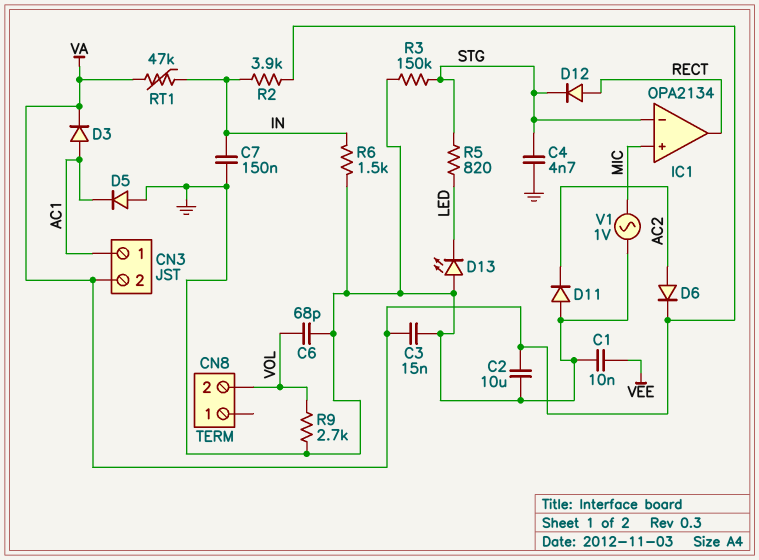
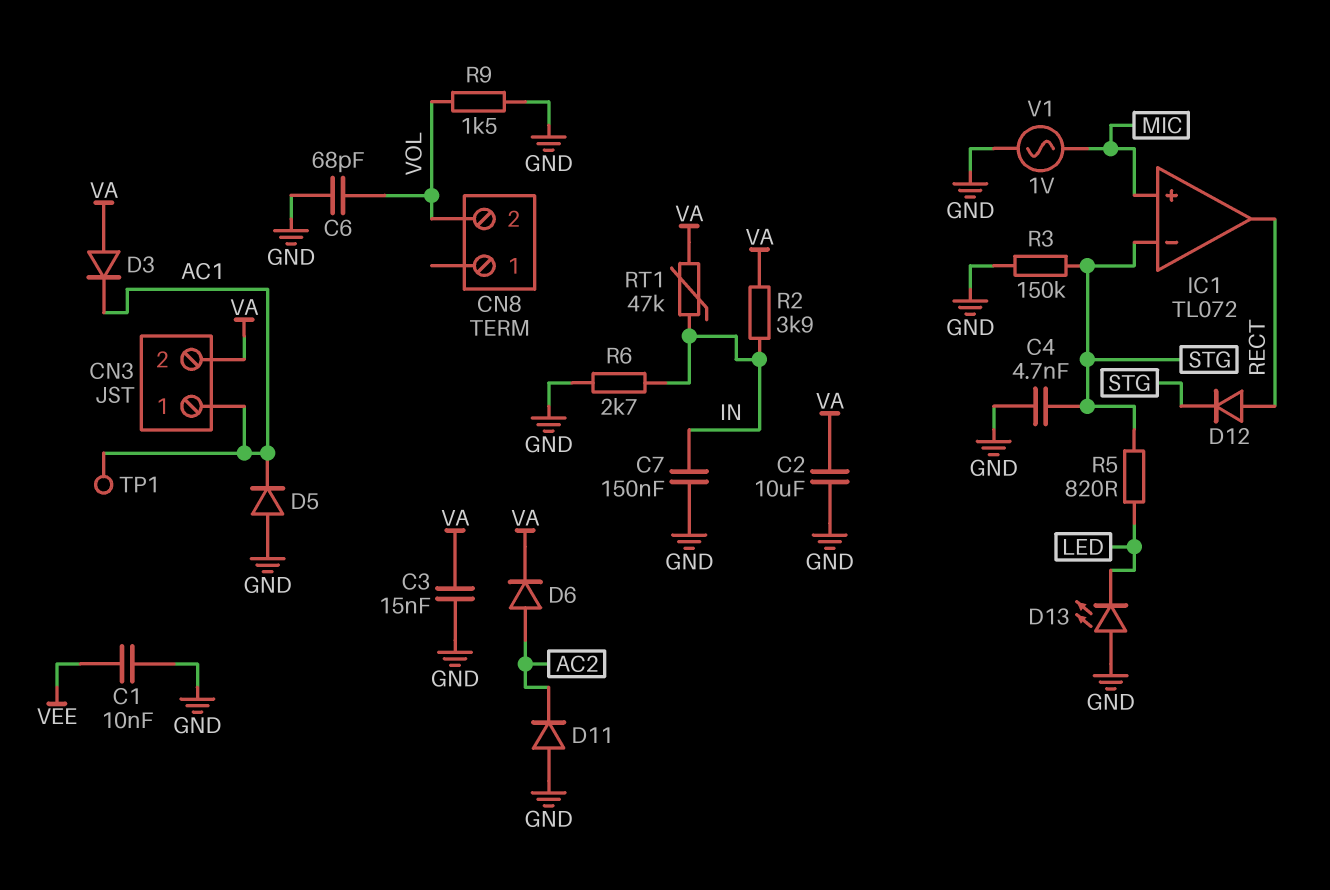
D3: diode (A AC1, K VA) -> diode (A VA, K AC1)
IC1: OPA2134 -> TL072
R6: 1.5k (GND, IN) -> 2.7k (GND, IN)
R9: 2.7k (GND, VOL) -> 1.5k (GND, VOL)
TP1: none -> test point (AC1)

